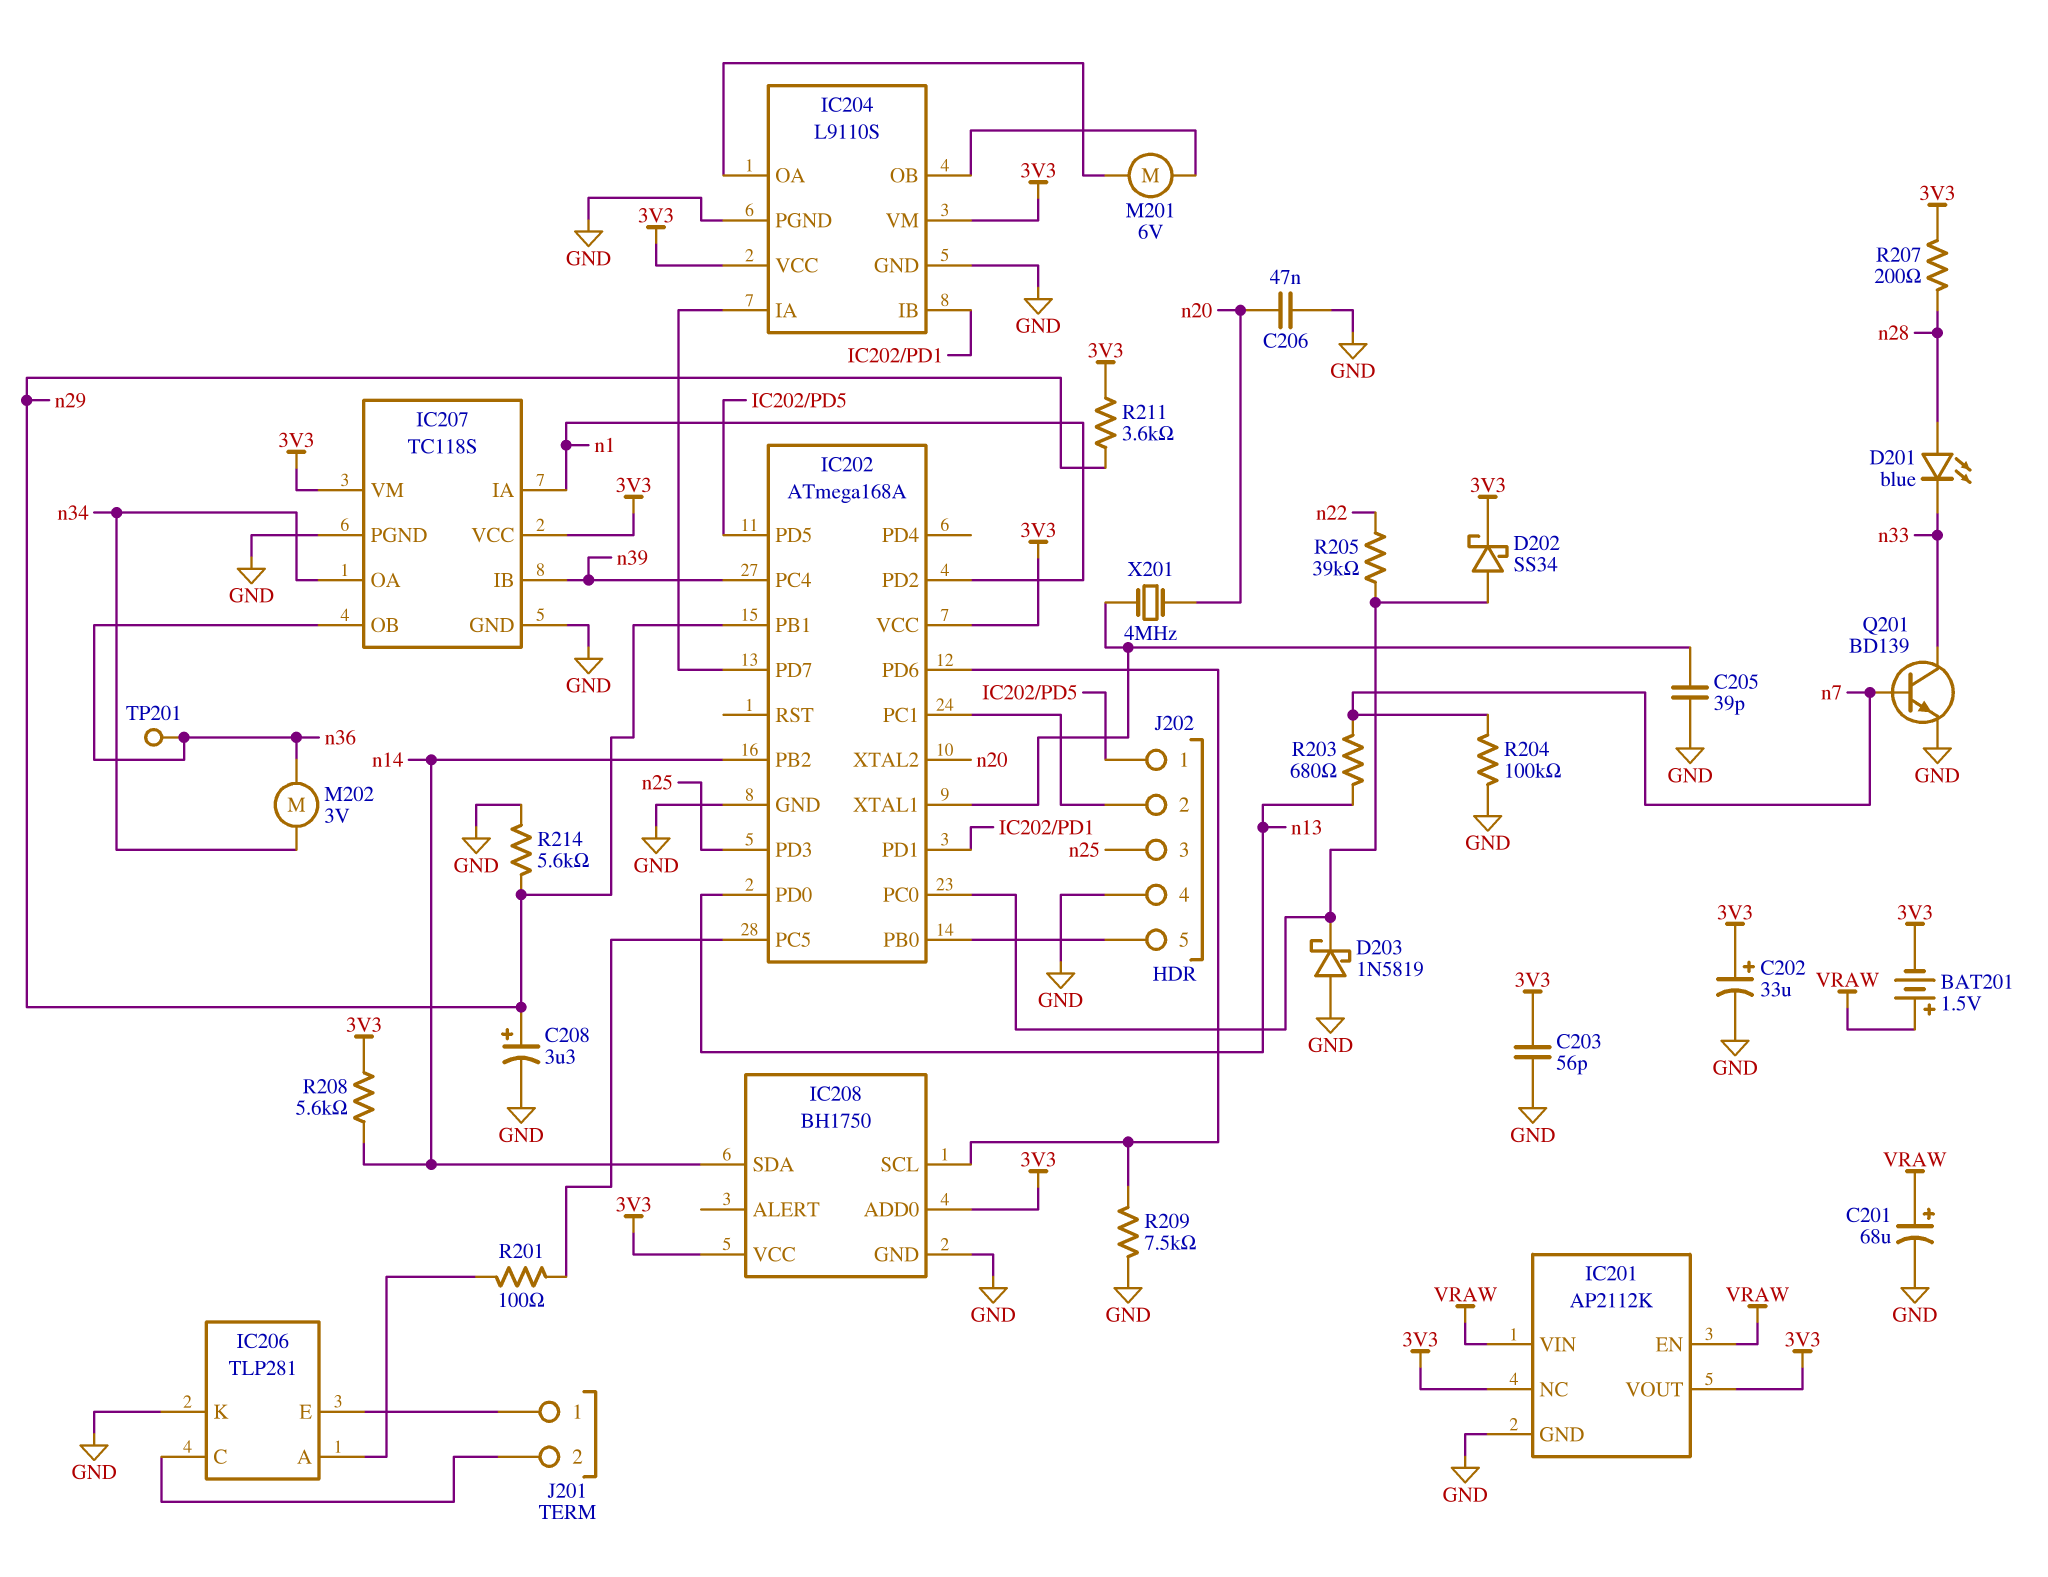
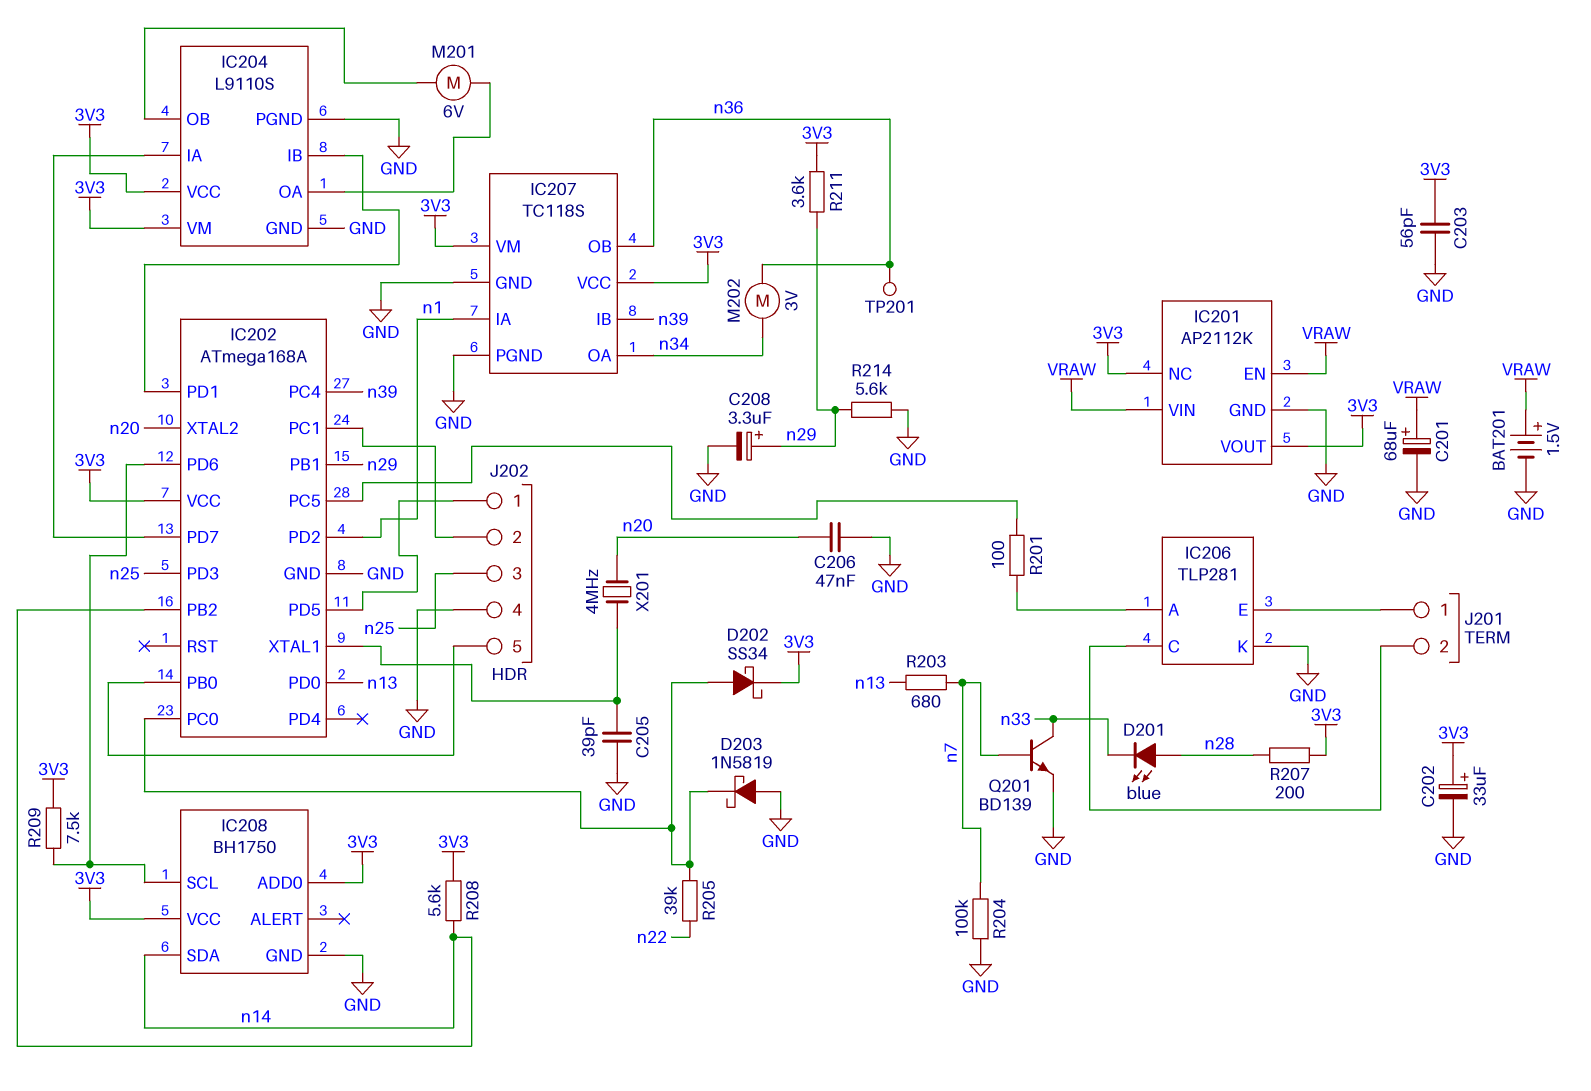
BAT201: 1.5V (plus VRAW, minus 3V3) -> 1.5V (plus VRAW, minus GND)
R209: 7.5k (GND, IC202/PD6) -> 7.5k (3V3, IC202/PD6)

